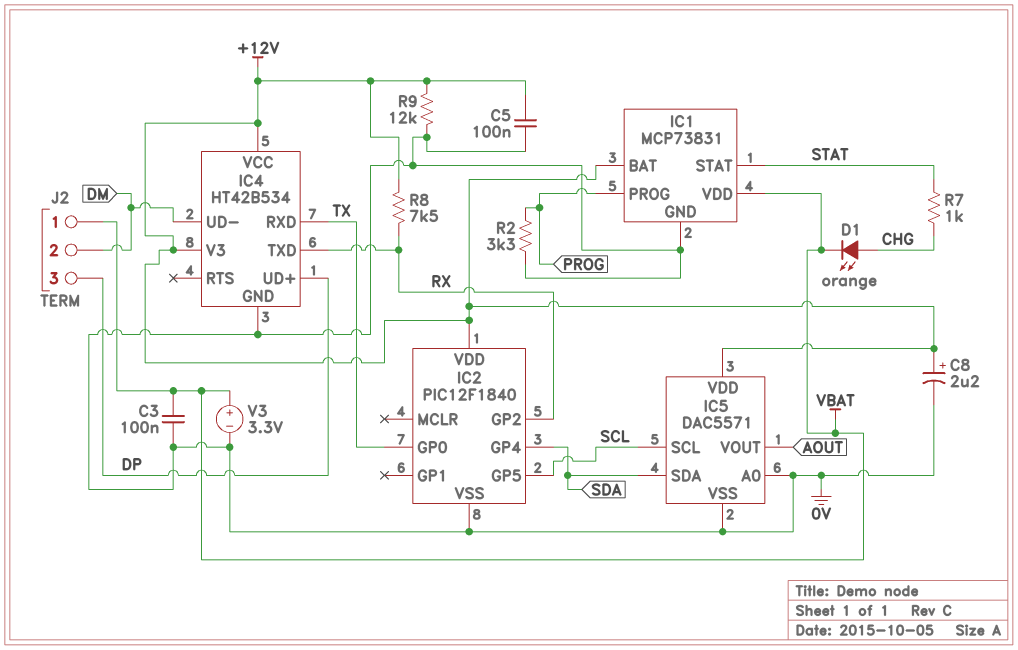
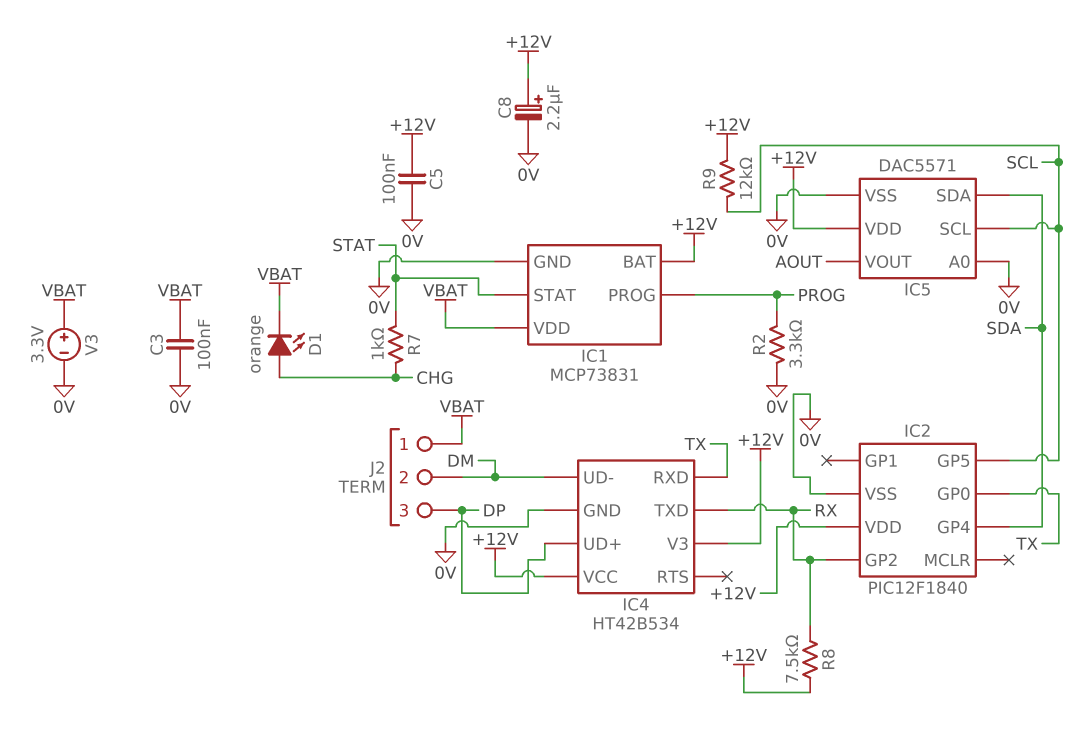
R9: 12k (+12V, 0V) -> 12k (+12V, SCL)

